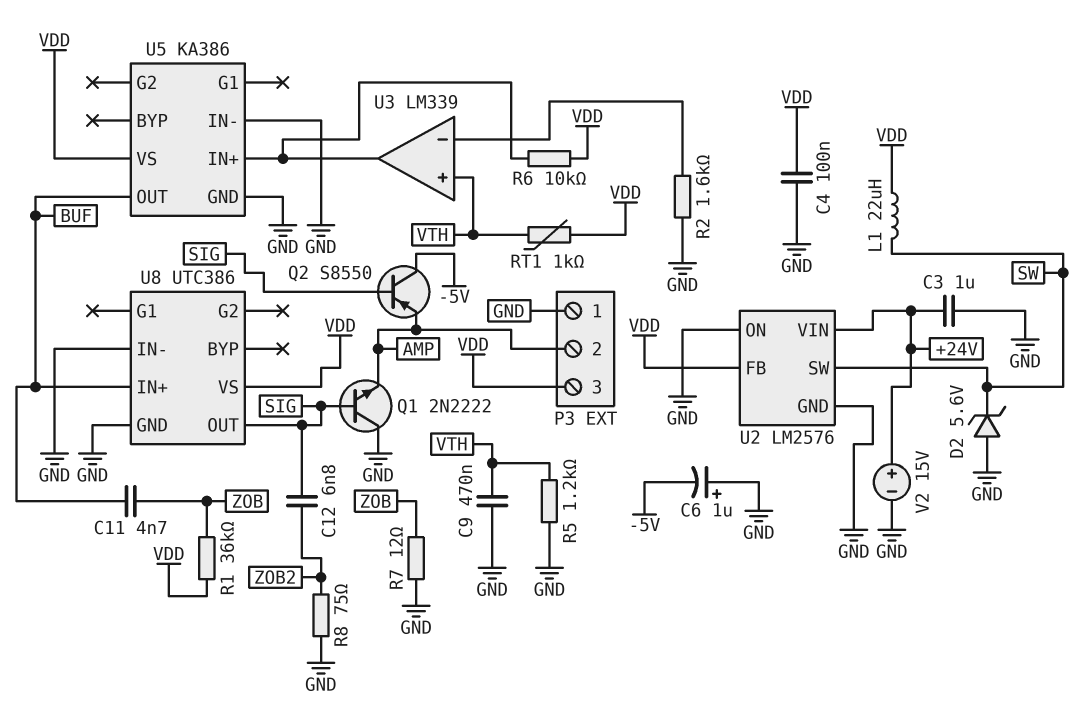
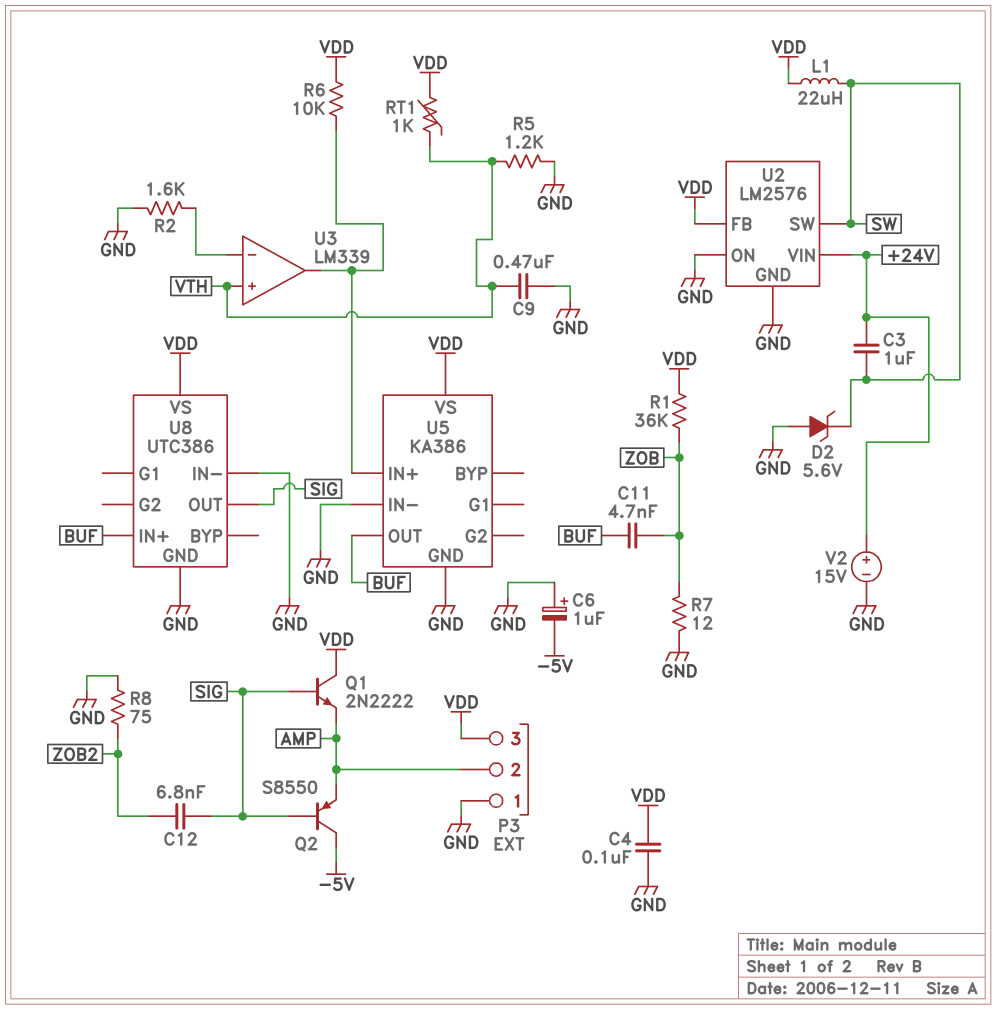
C3: 1uF (+24V, GND) -> 1uF (+24V, SW)
Q1: NPN 2N2222 (B SIG, C GND, E AMP) -> NPN 2N2222 (B SIG, C VDD, E AMP)

